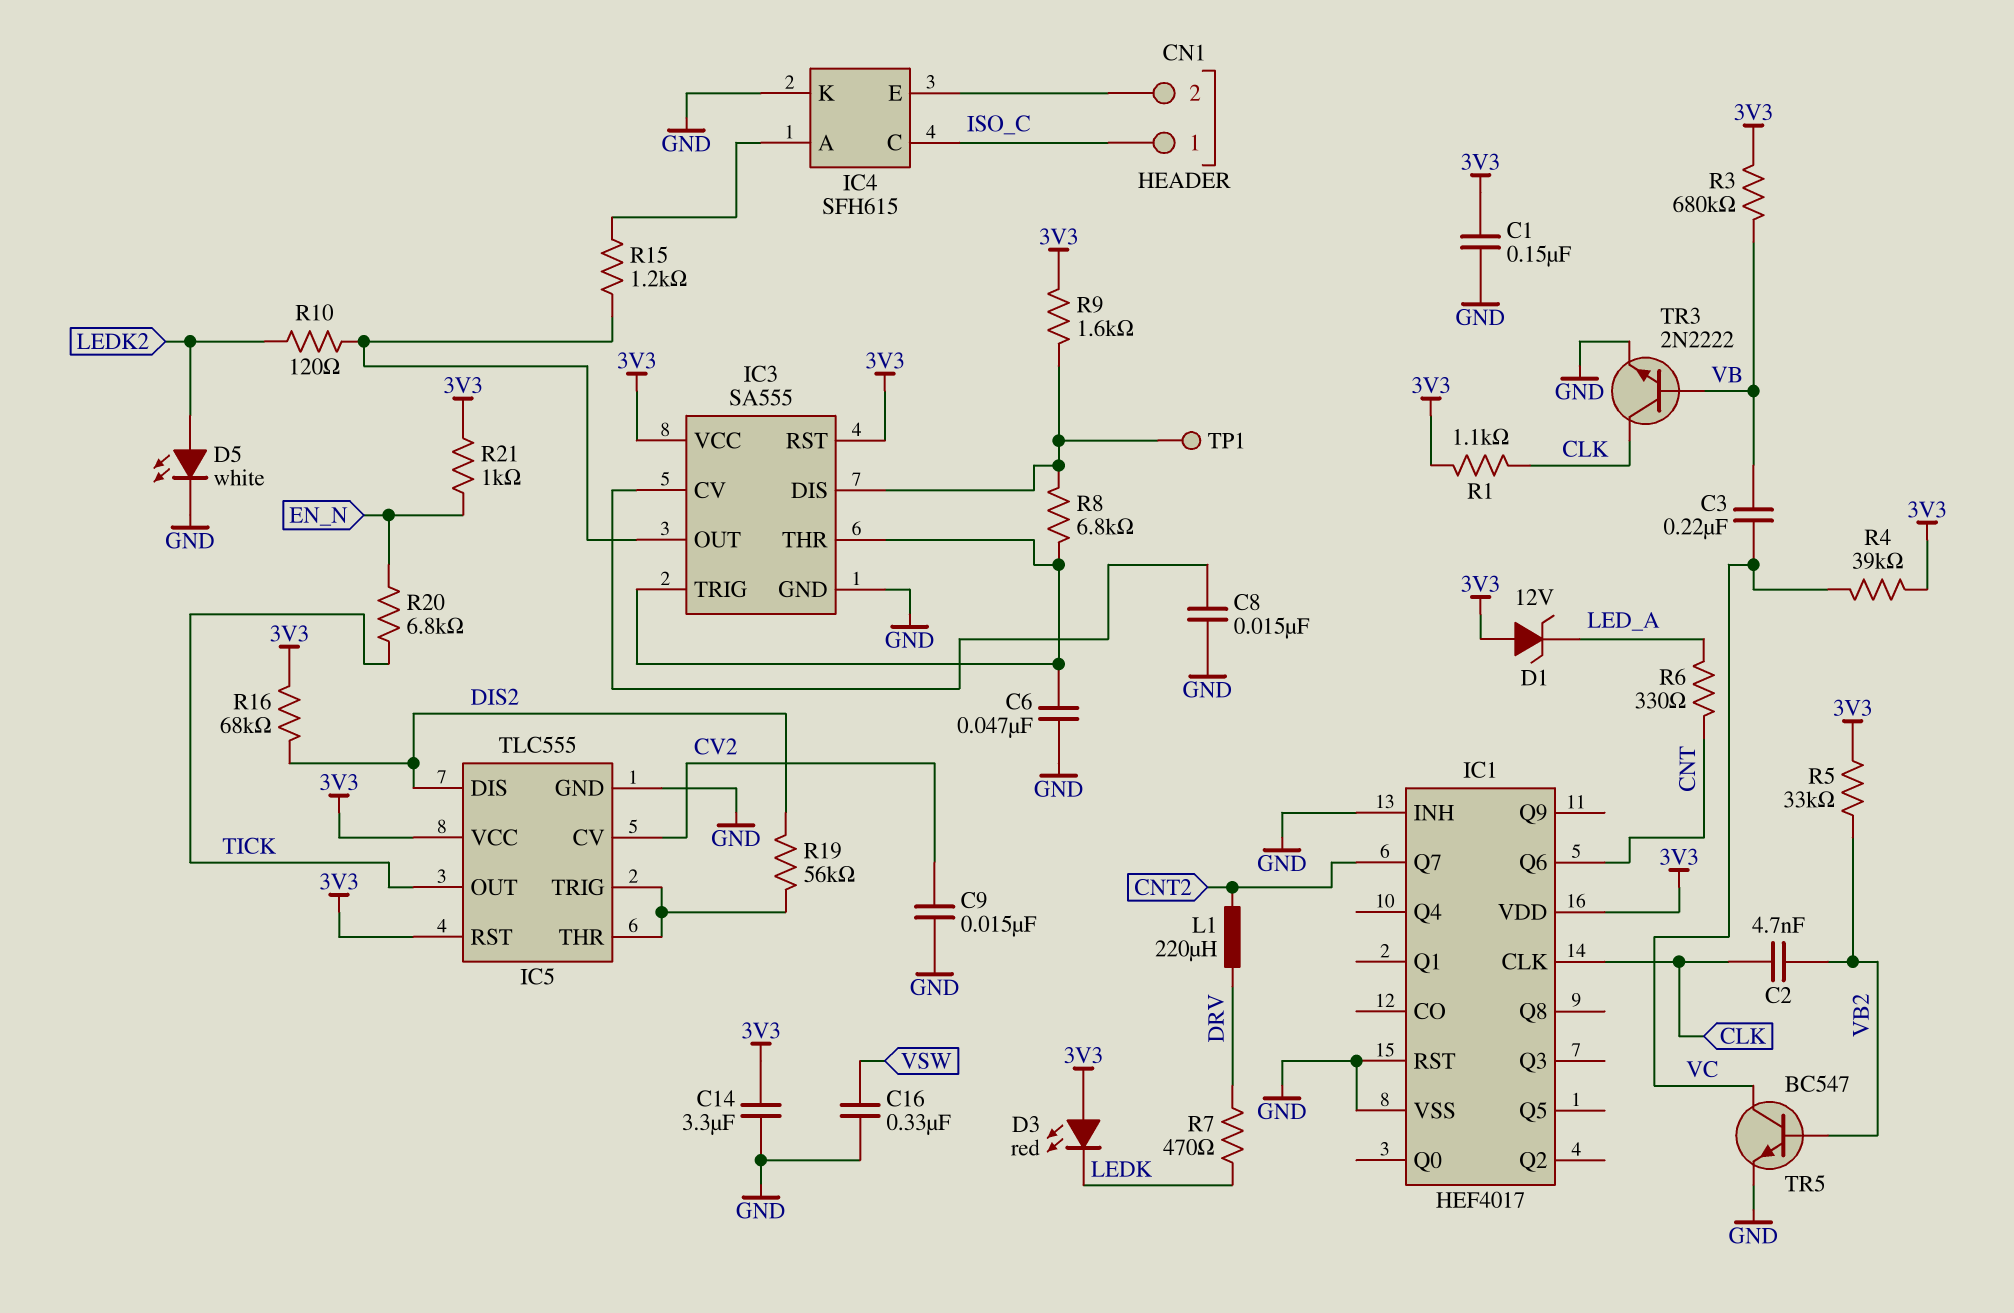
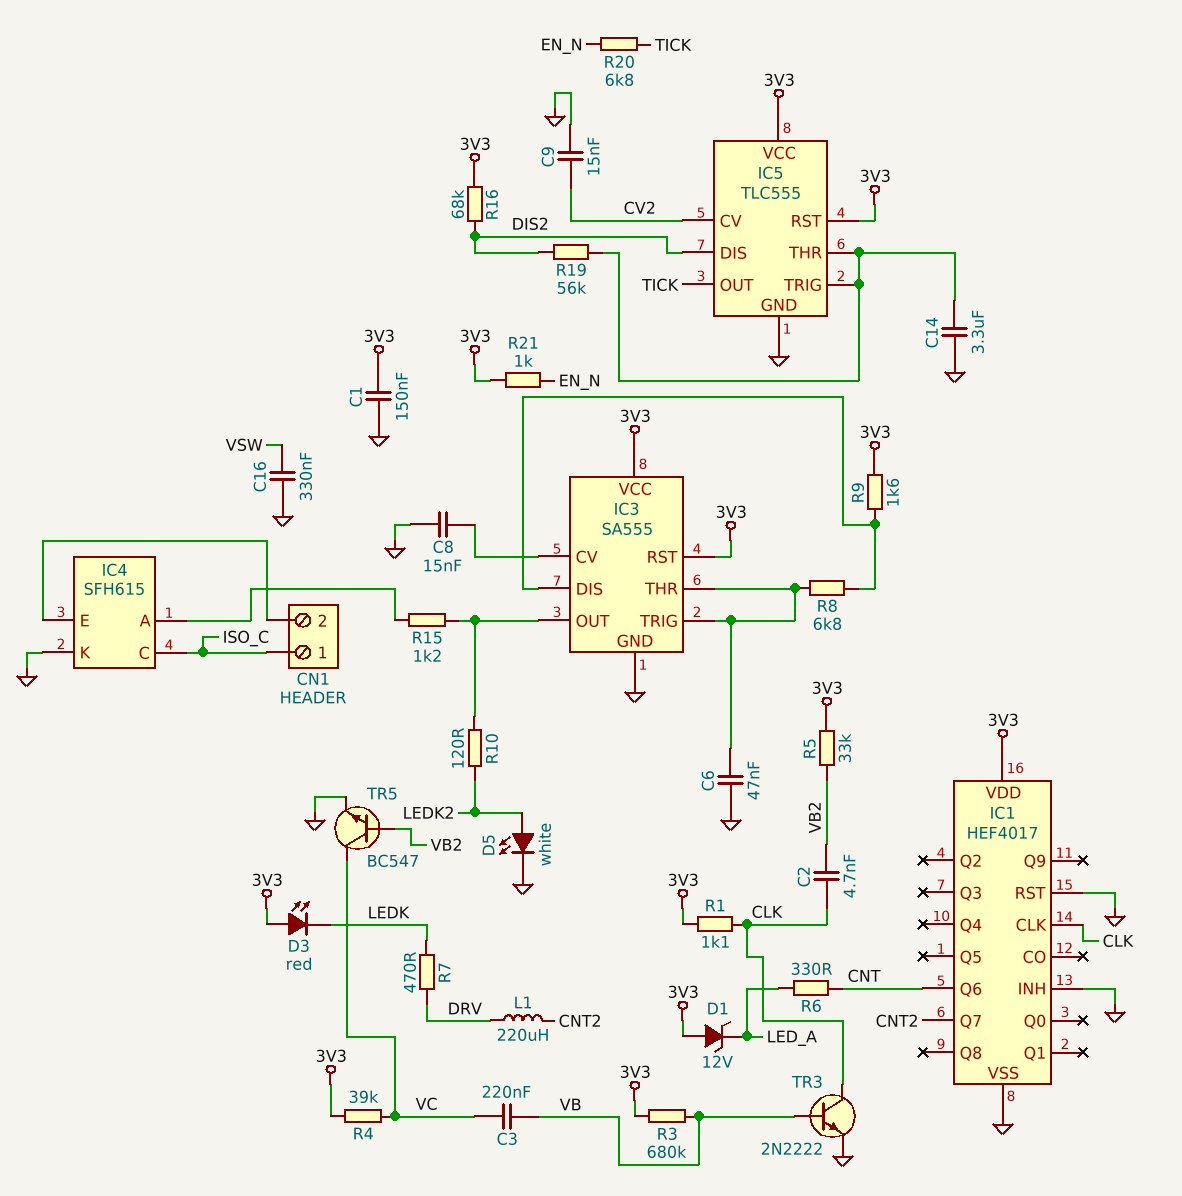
C14: 3.3uF (3V3, GND) -> 3.3uF (GND, IC5/THR)
TP1: test point (IC3/DIS) -> none

